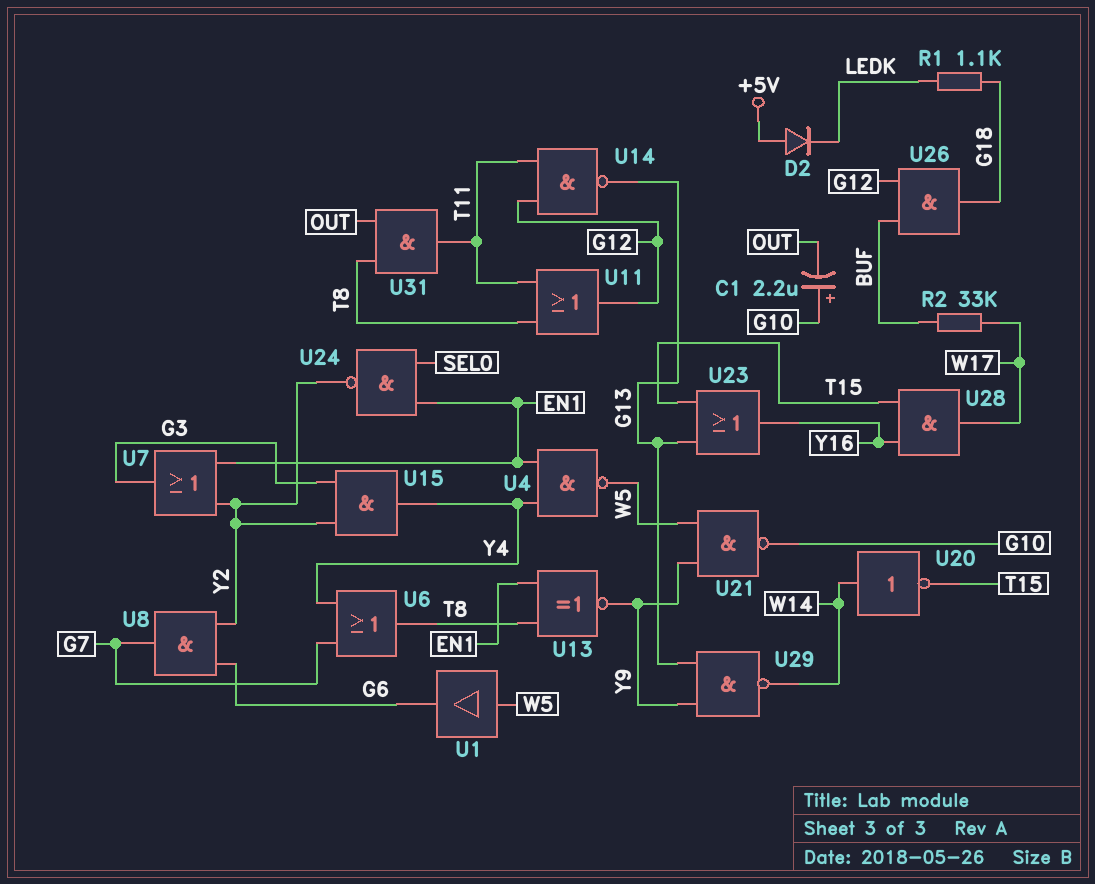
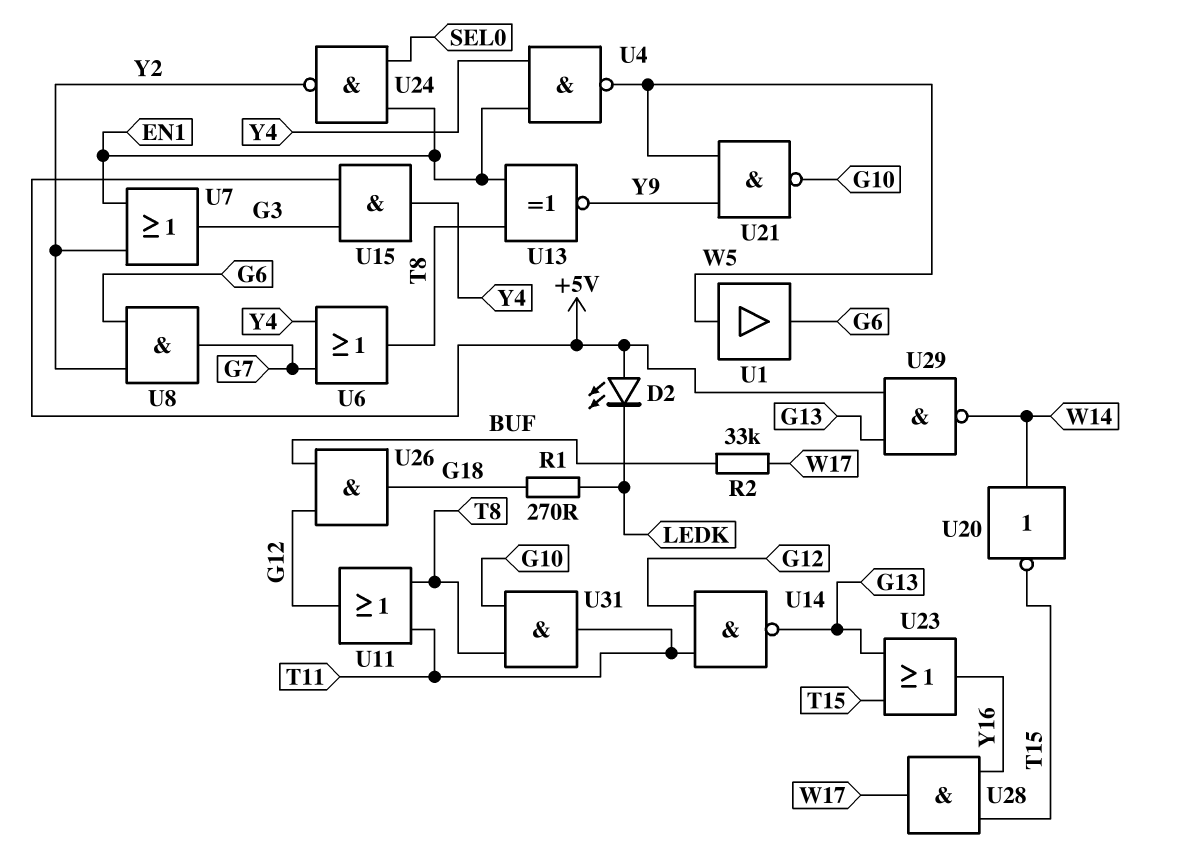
C1: 2.2uF (plus G10, minus OUT) -> none
D2: diode (A +5V, K LEDK) -> LED (A +5V, K LEDK)
R1: 1.1k (G18, LEDK) -> 270 (G18, LEDK)
U15: AND (in G3, in Y2, out Y4) -> AND (in +5V, in G3, out Y4)
U29: NAND (in G13, in Y9, out W14) -> NAND (in +5V, in G13, out W14)
U31: AND (in OUT, in T8, out T11) -> AND (in G10, in T8, out T11)

